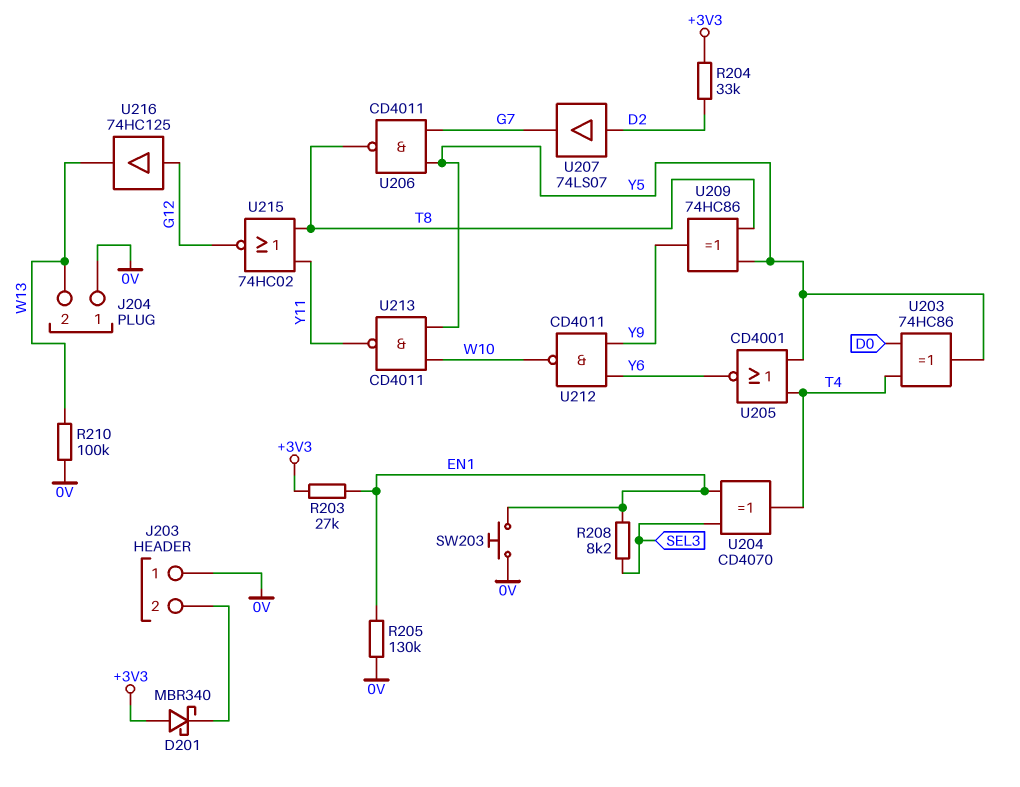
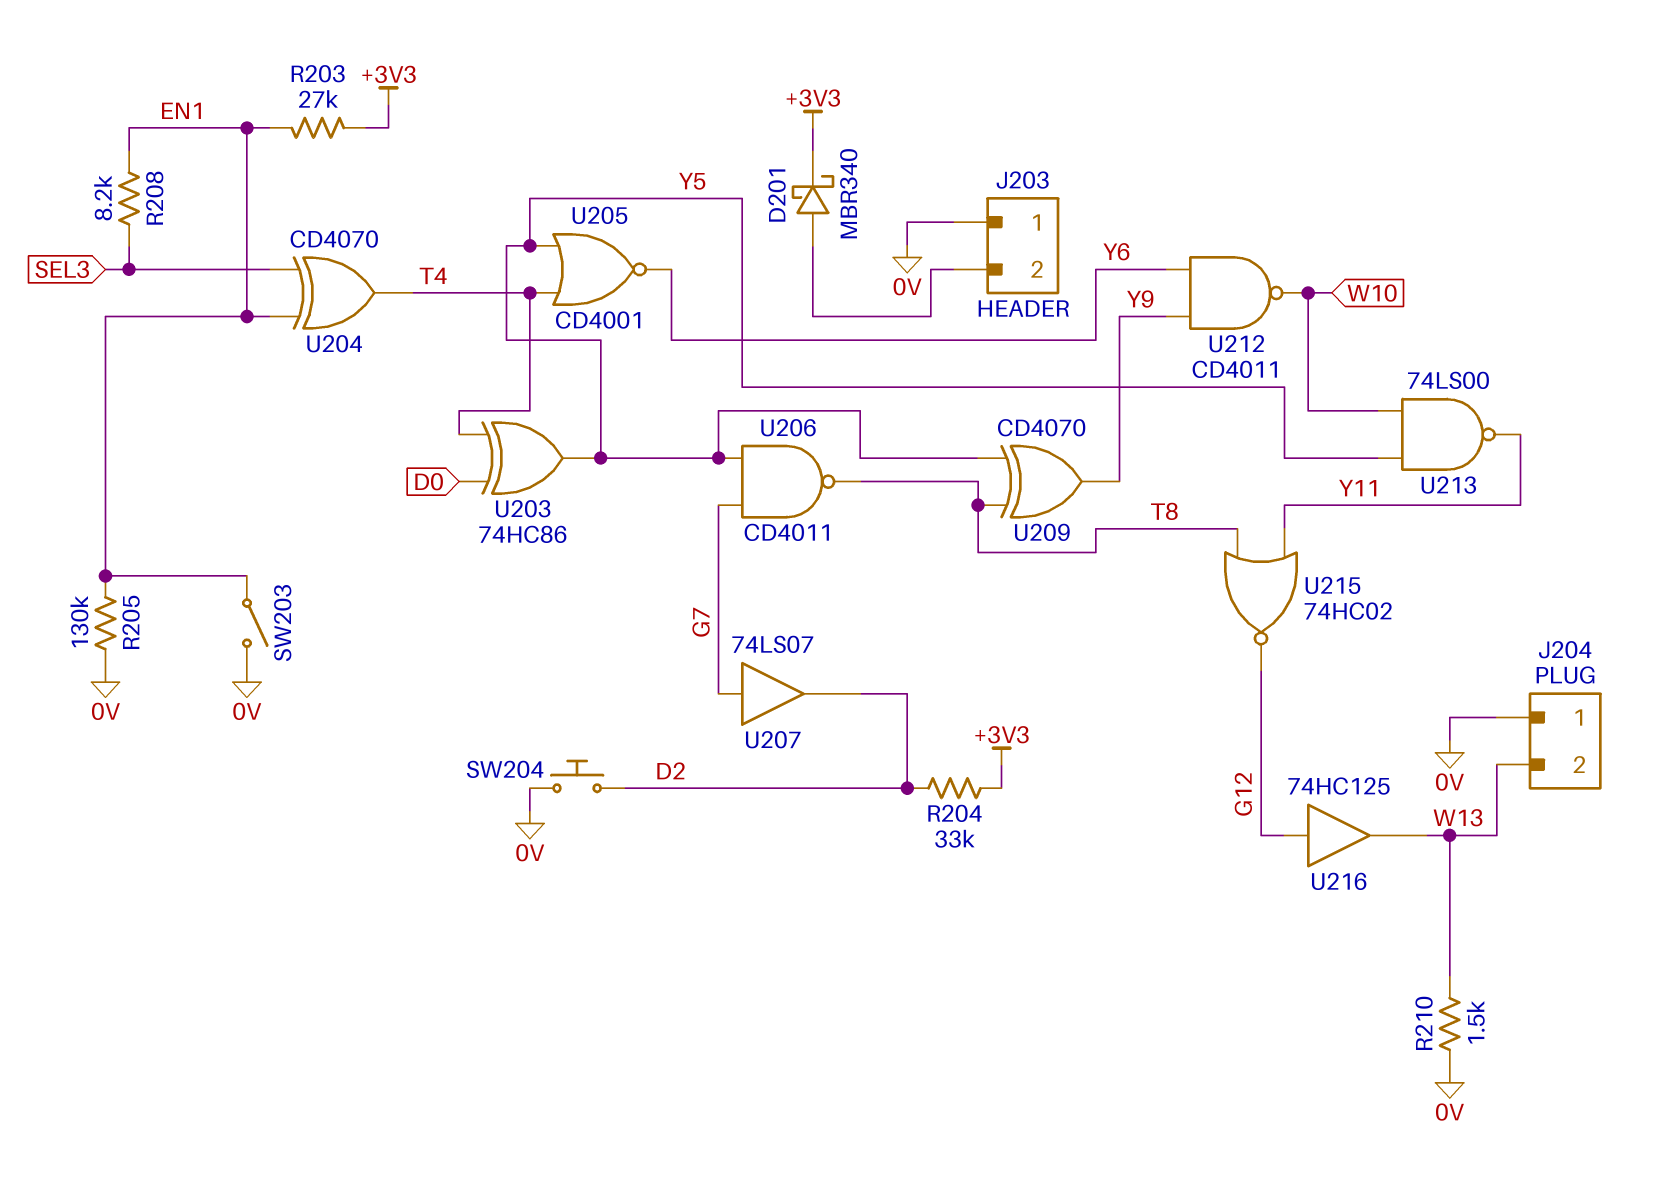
D201: schottky MBR340 (A +3V3, K J203/2) -> schottky MBR340 (A J203/2, K +3V3)
R210: 100k (0V, W13) -> 1.5k (0V, W13)
SW203: button (0V, EN1) -> switch (0V, EN1)
SW204: none -> button (0V, D2)
U207: buffer 74LS07 (in D2, out G7) -> buffer 74LS07 (in G7, out D2)
U209: XOR 74HC86 (in T8, in Y5, out Y9) -> XOR CD4070 (in T8, in Y5, out Y9)
U213: NAND CD4011 (in W10, in Y5, out Y11) -> NAND 74LS00 (in W10, in Y5, out Y11)

